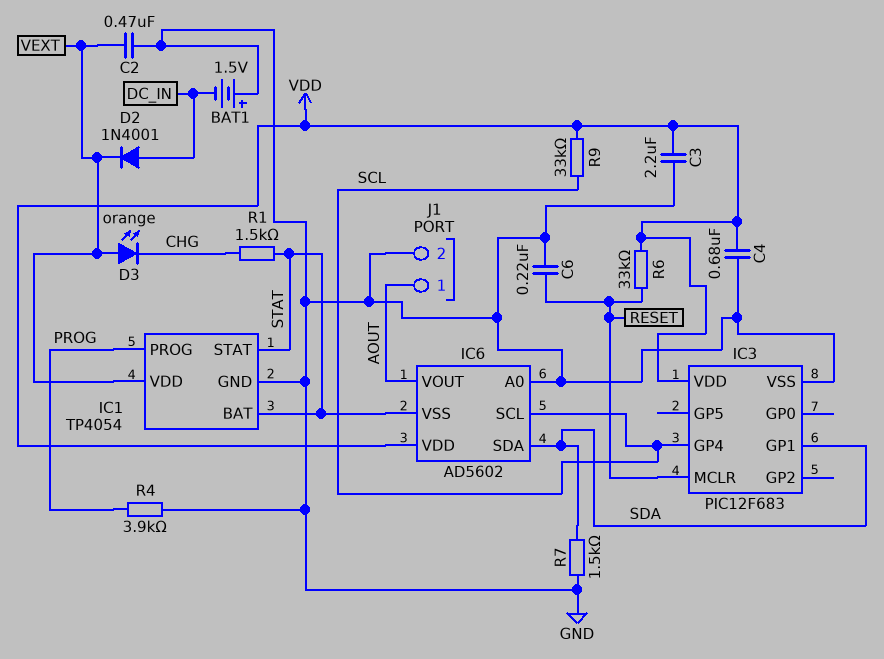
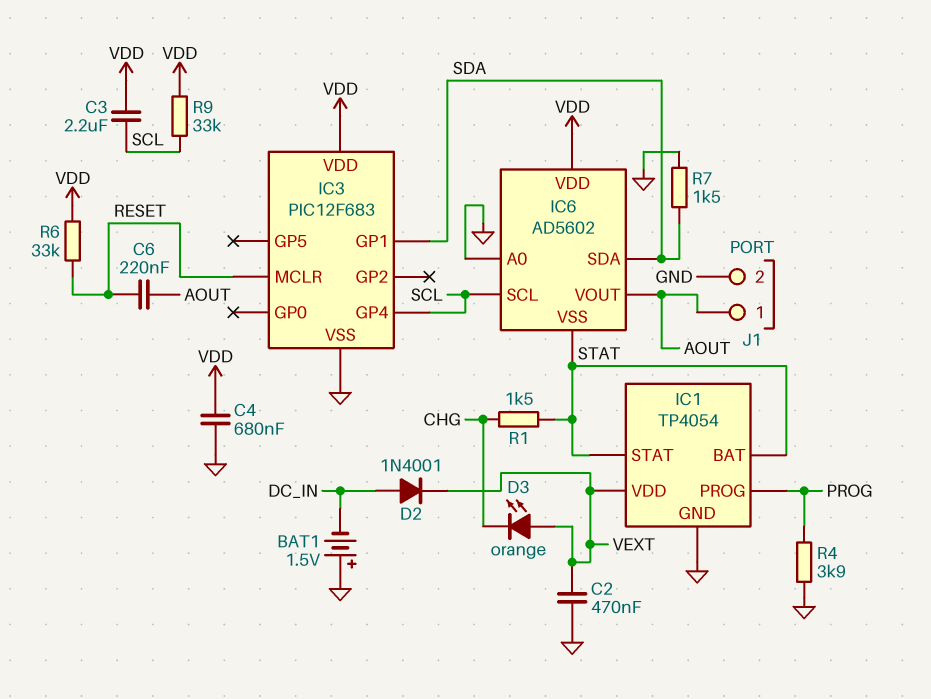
C3: 2.2uF (GND, VDD) -> 2.2uF (SCL, VDD)
C6: 220nF (GND, RESET) -> 220nF (AOUT, RESET)

